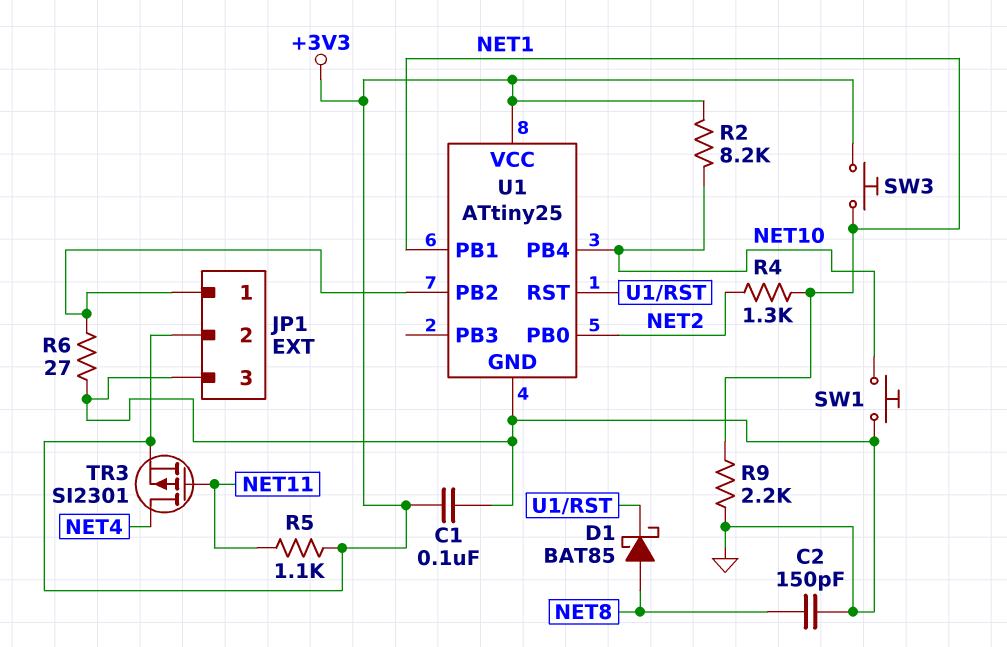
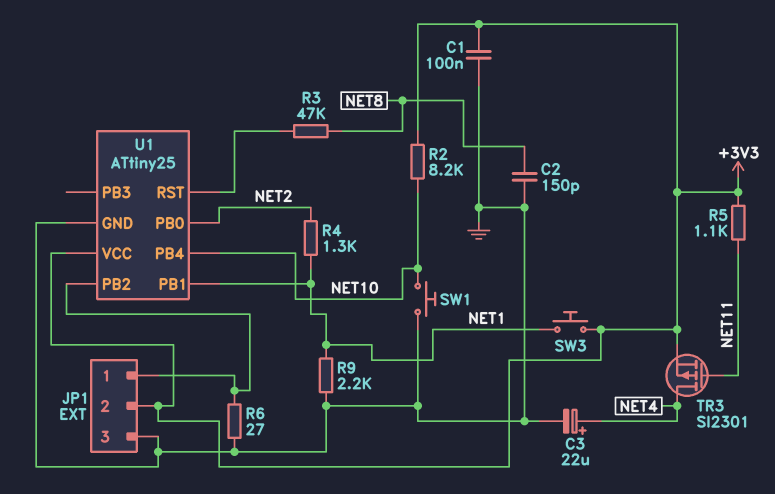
C3: none -> 22uF (plus NET4, minus GND)
D1: schottky BAT85 (A NET8, K U1/RST) -> none
R3: none -> 47k (NET8, U1/RST)

